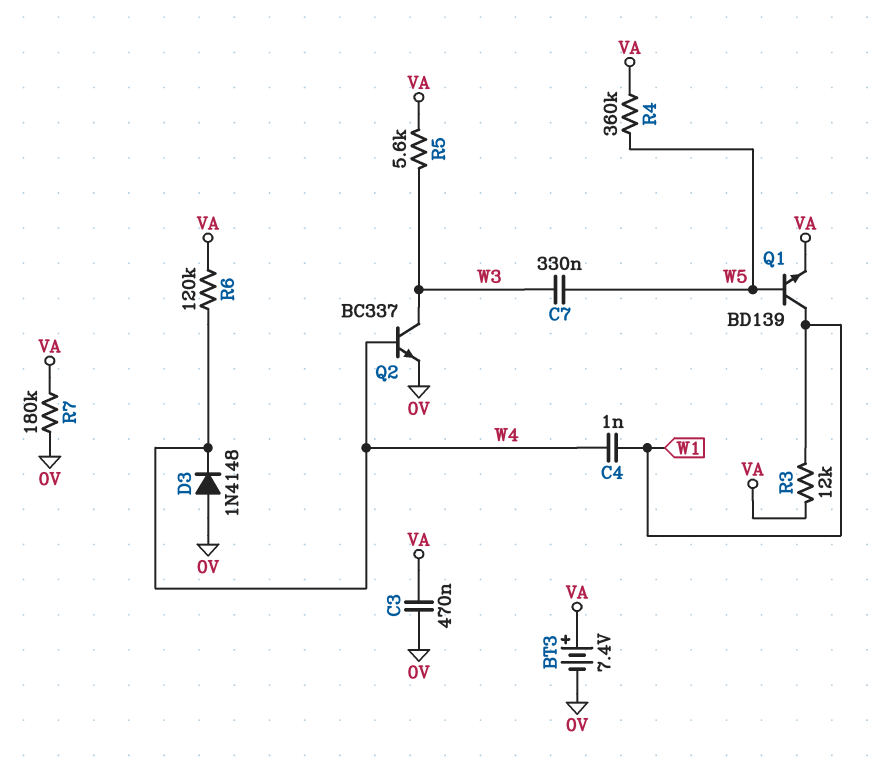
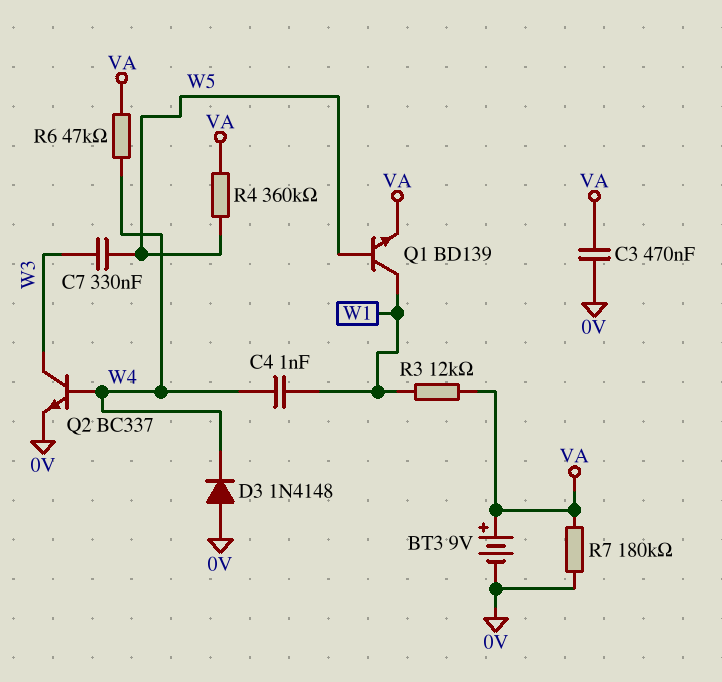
BT3: 7.4V (plus VA, minus 0V) -> 9V (plus VA, minus 0V)
R5: 5.6k (VA, W3) -> none
R6: 120k (VA, W4) -> 47k (VA, W4)

